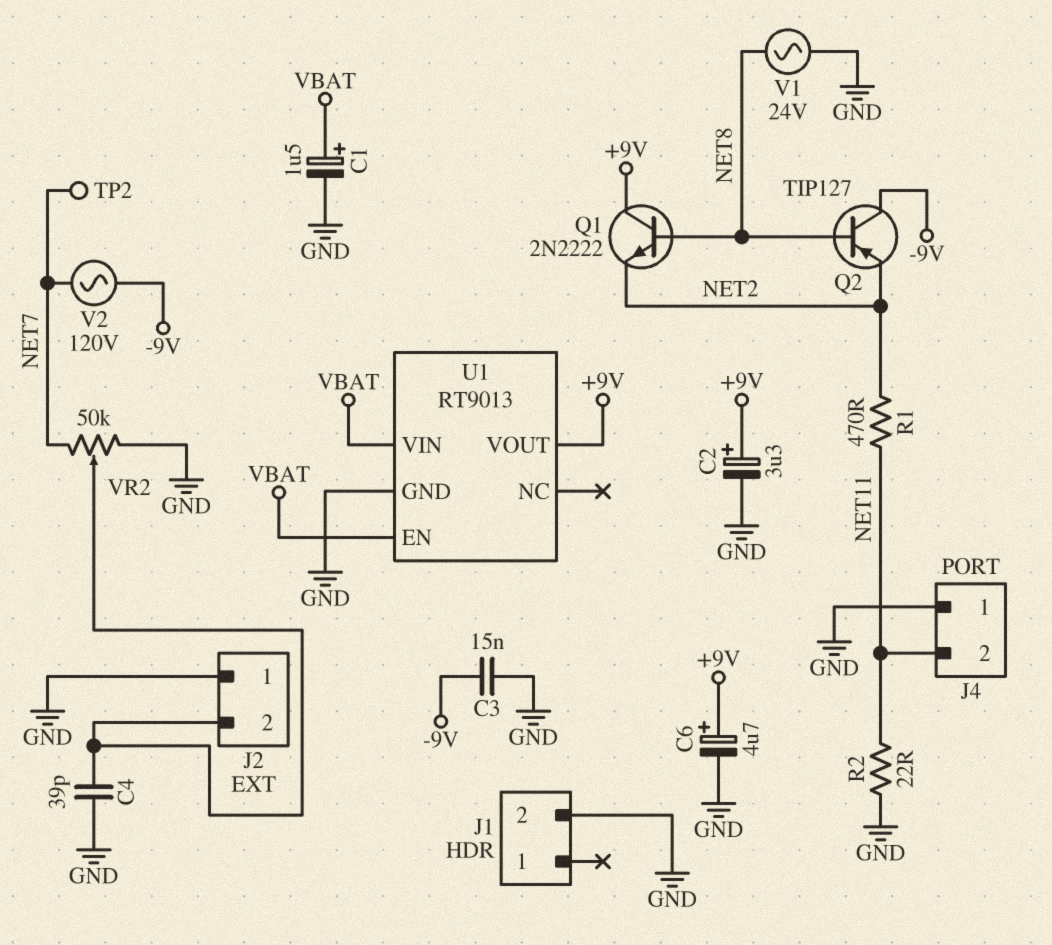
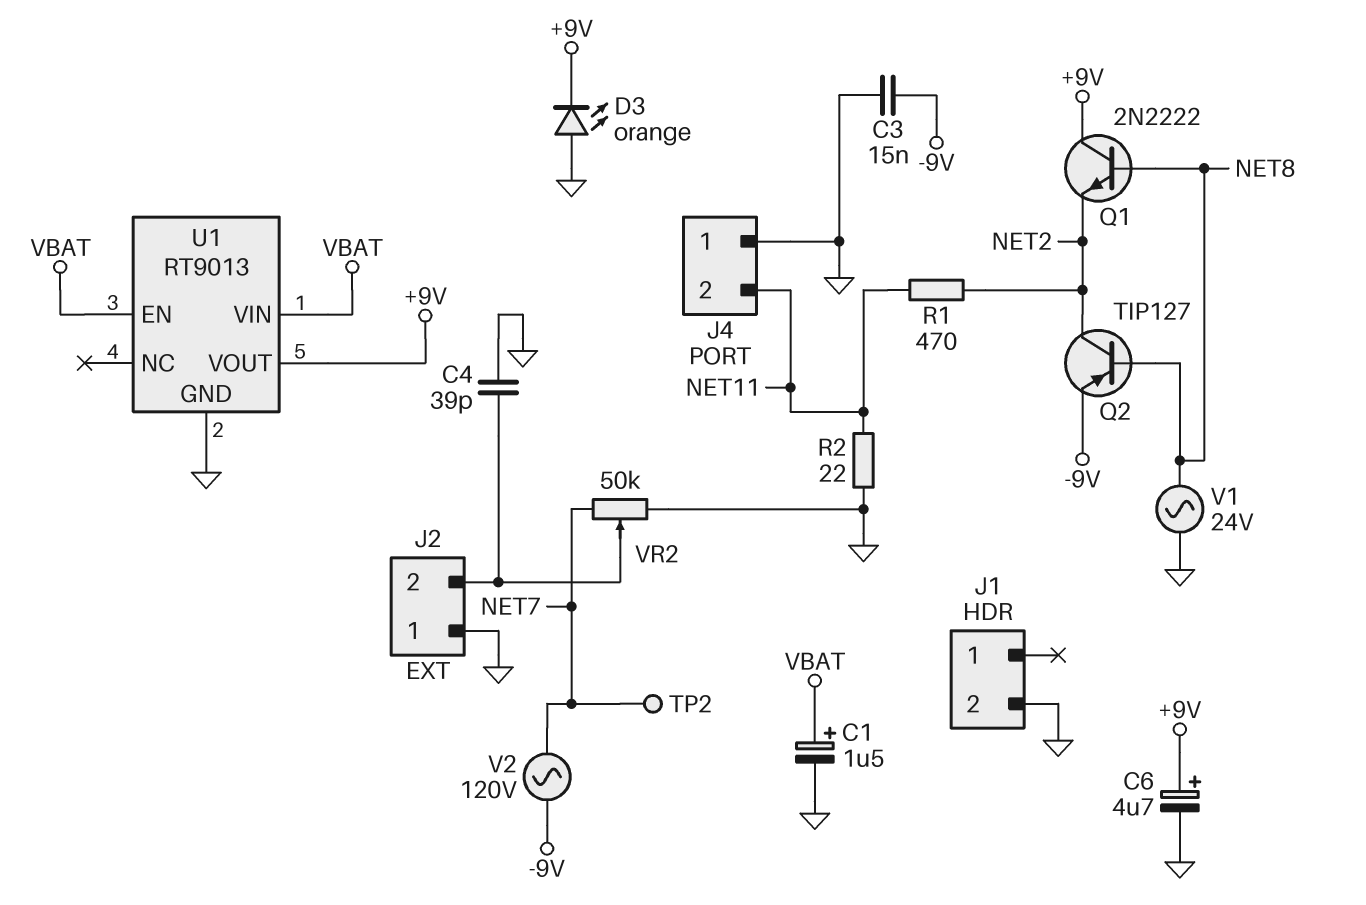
C2: 3.3uF (plus +9V, minus GND) -> none
D3: none -> LED orange (A GND, K +9V)
Q2: PNP TIP127 (B NET8, C -9V, E NET2) -> PNP TIP127 (B NET8, C NET2, E -9V)

